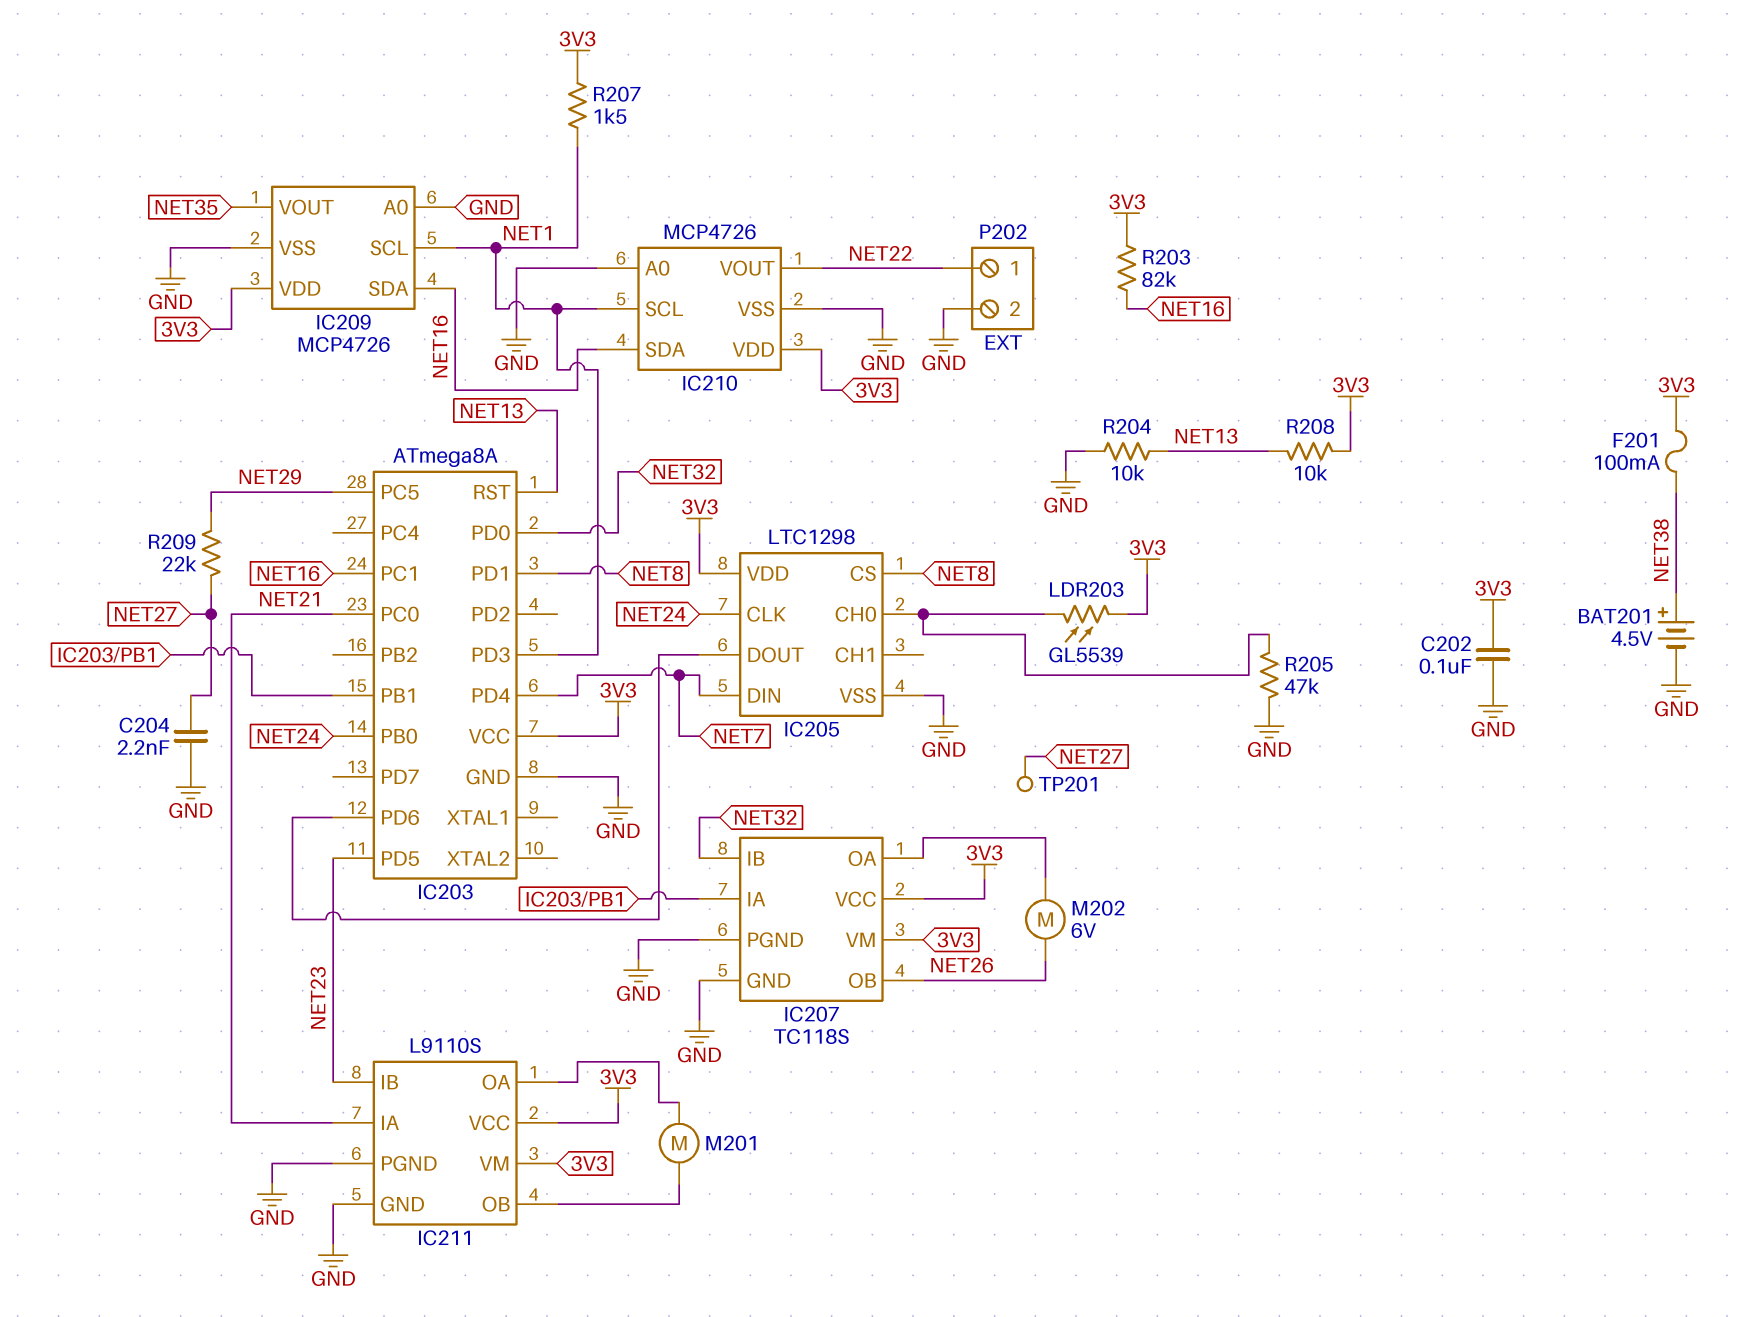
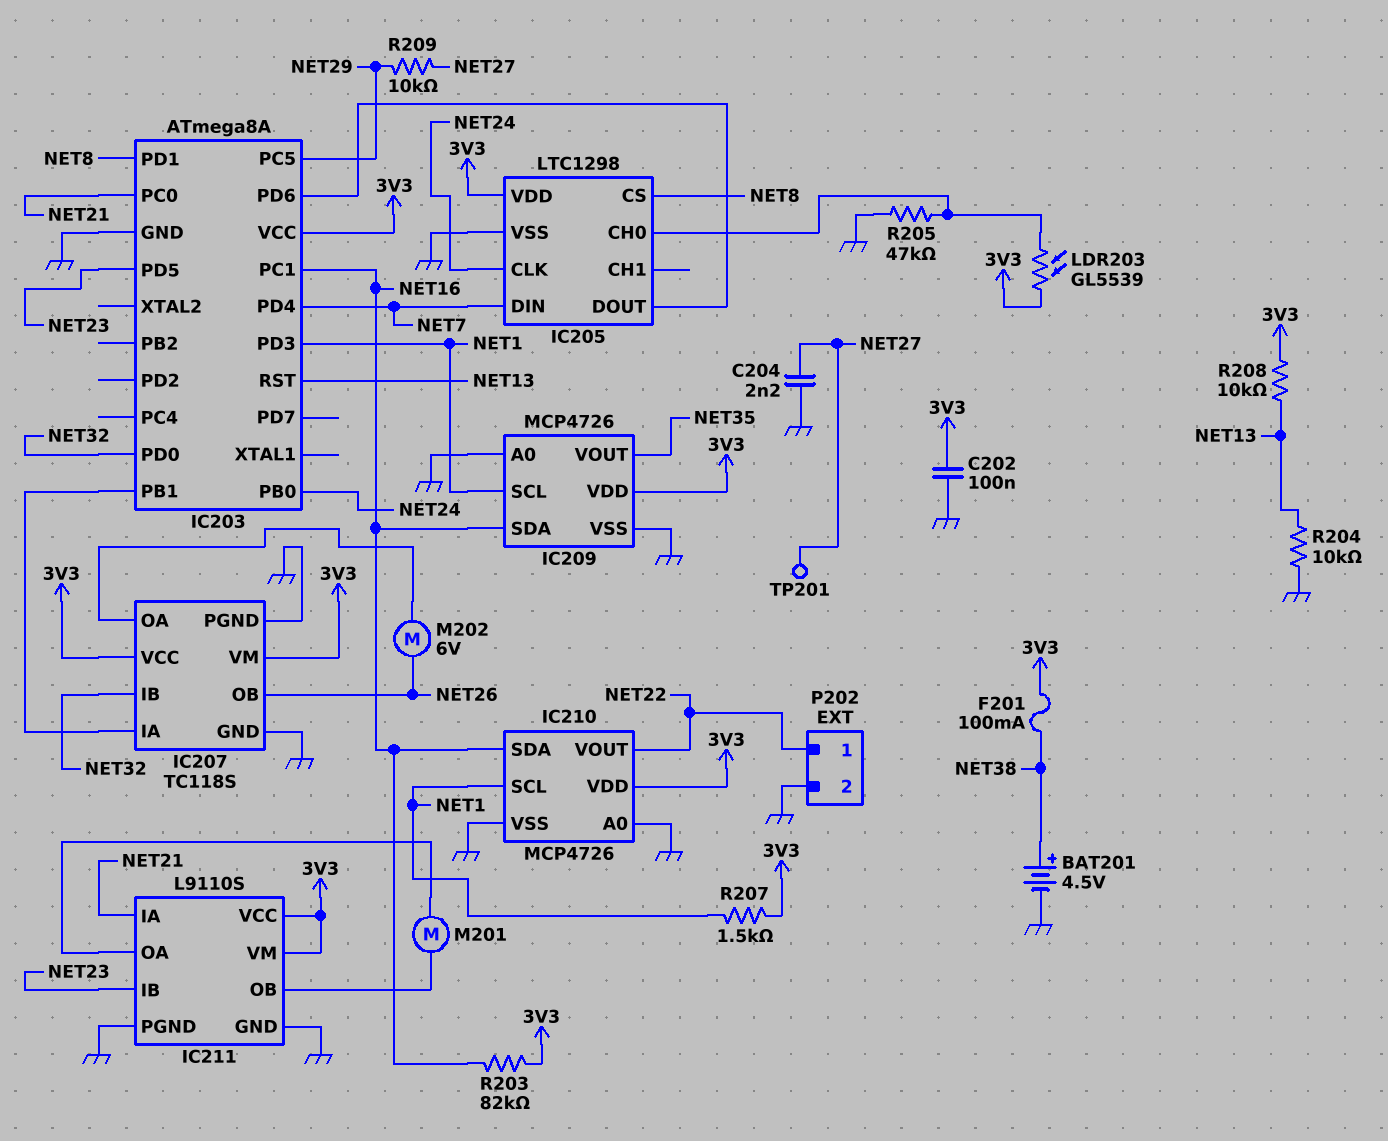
R209: 22k (NET27, NET29) -> 10k (NET27, NET29)

